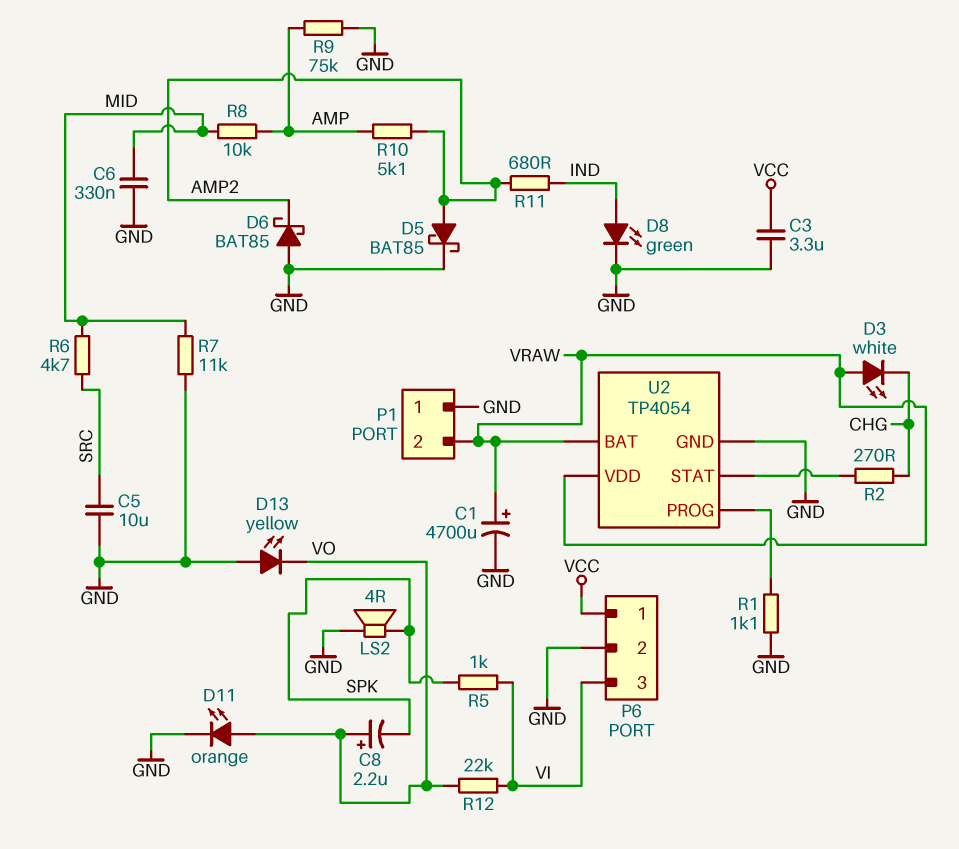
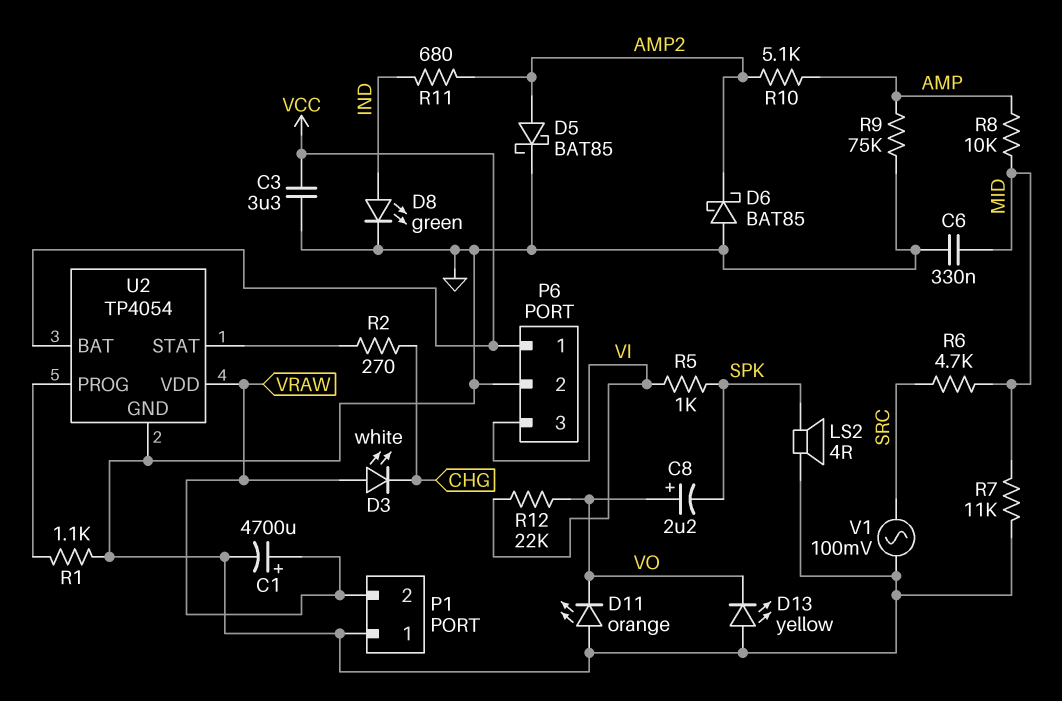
C5: 10uF (GND, SRC) -> none
D11: LED orange (A VO, K GND) -> LED orange (A GND, K VO)
U2 pin BAT: VRAW -> VCC
V1: none -> AC 100mV (GND, SRC)

